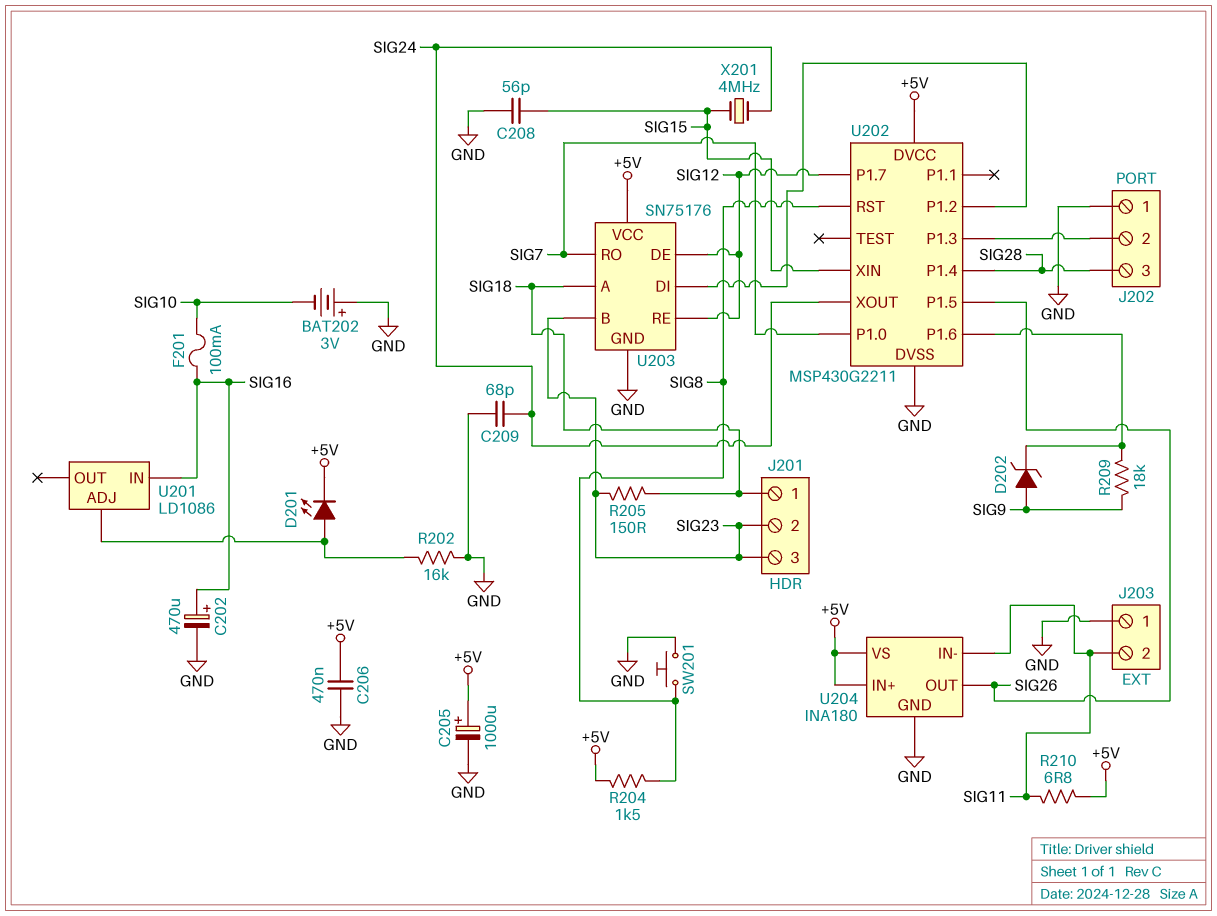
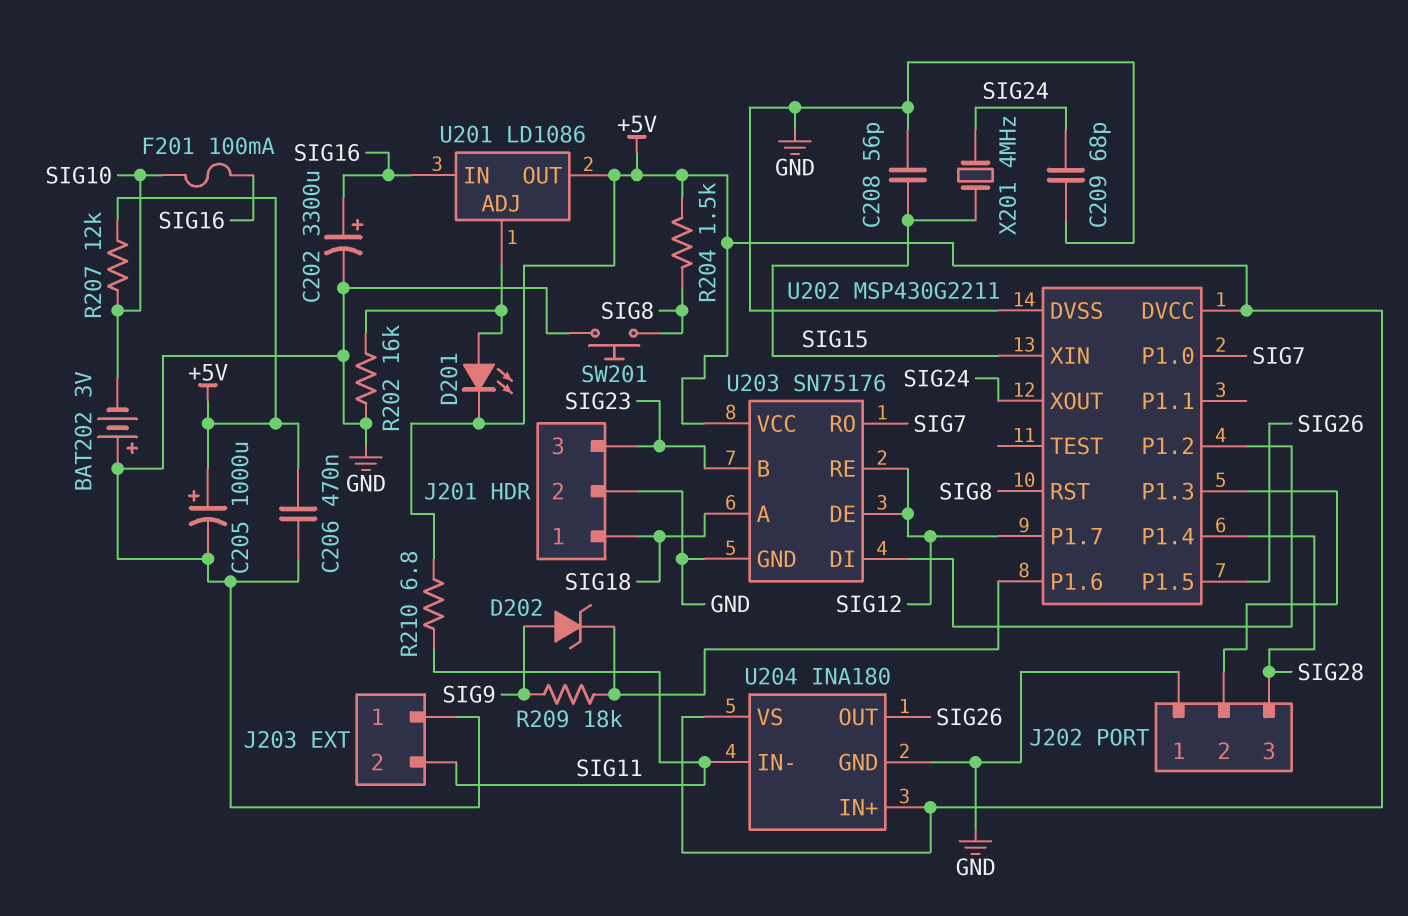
C202: 470uF (plus SIG16, minus GND) -> 3300uF (plus SIG16, minus GND)
J201 pin 2: SIG23 -> GND
R205: 150 (SIG18, SIG23) -> none
R207: none -> 12k (+5V, SIG10)
U201 pin OUT: none -> +5V

